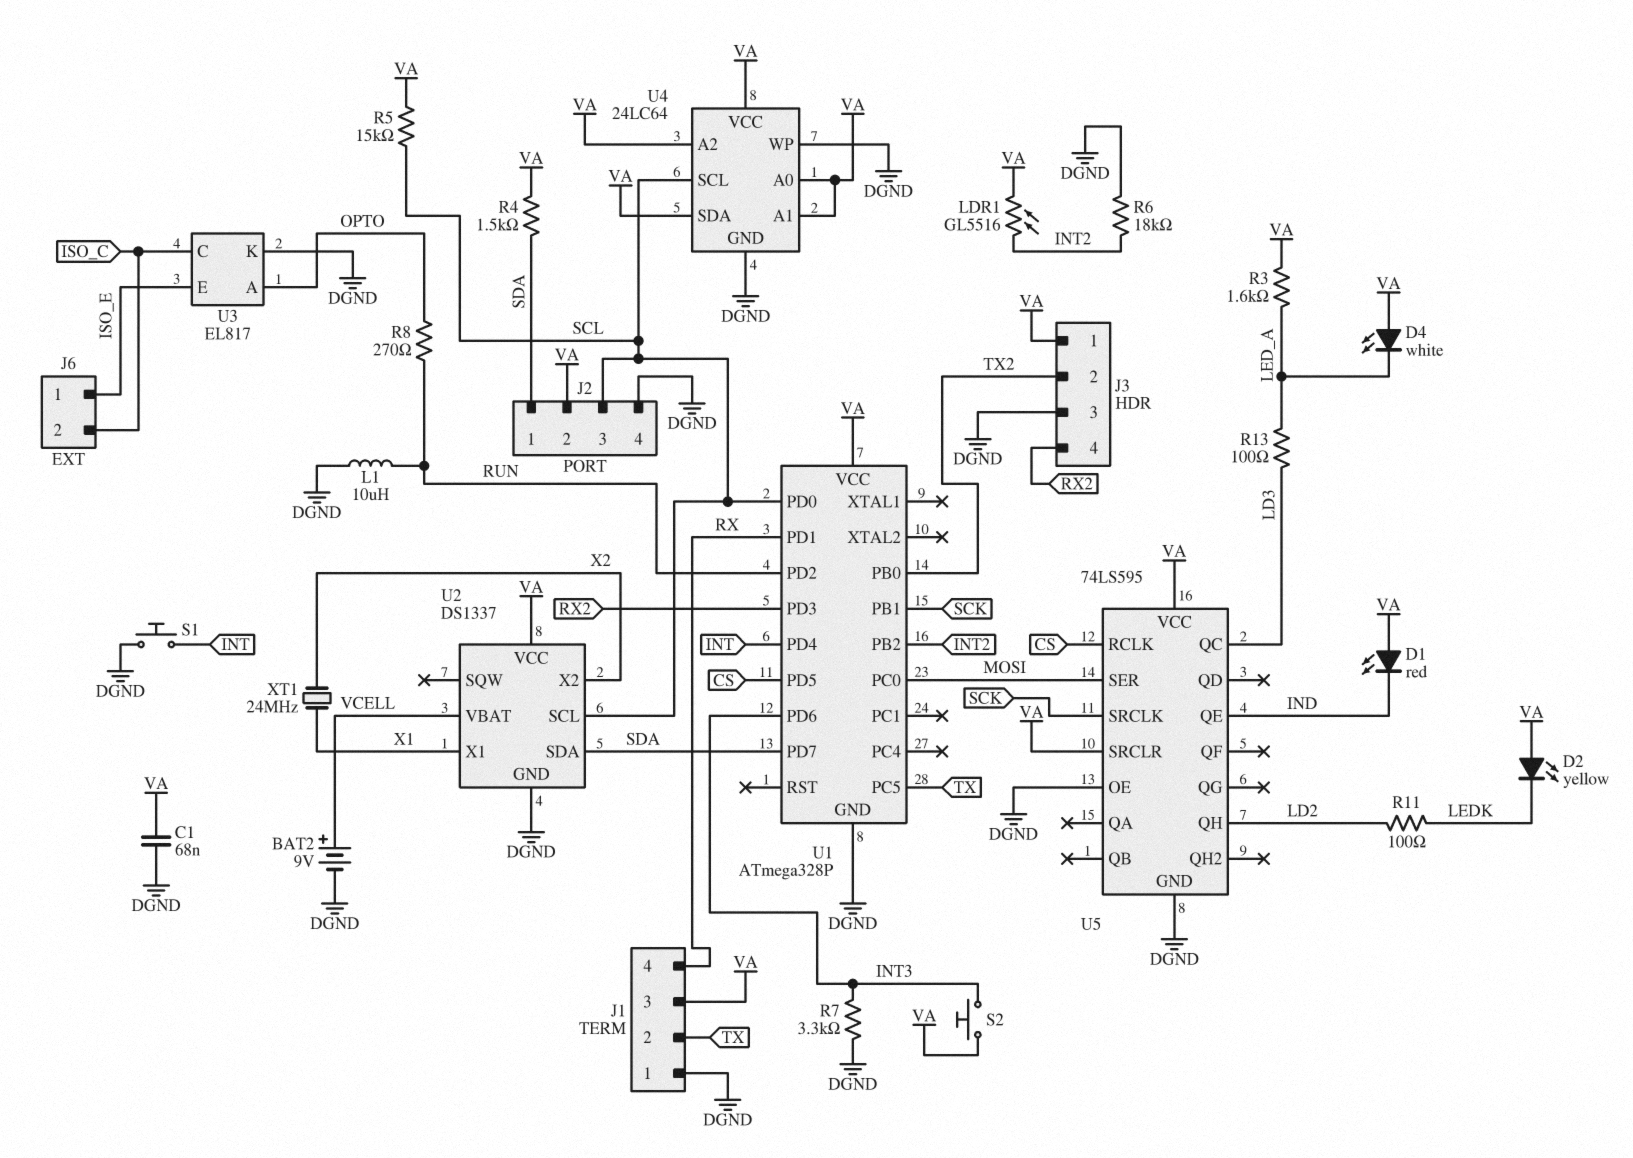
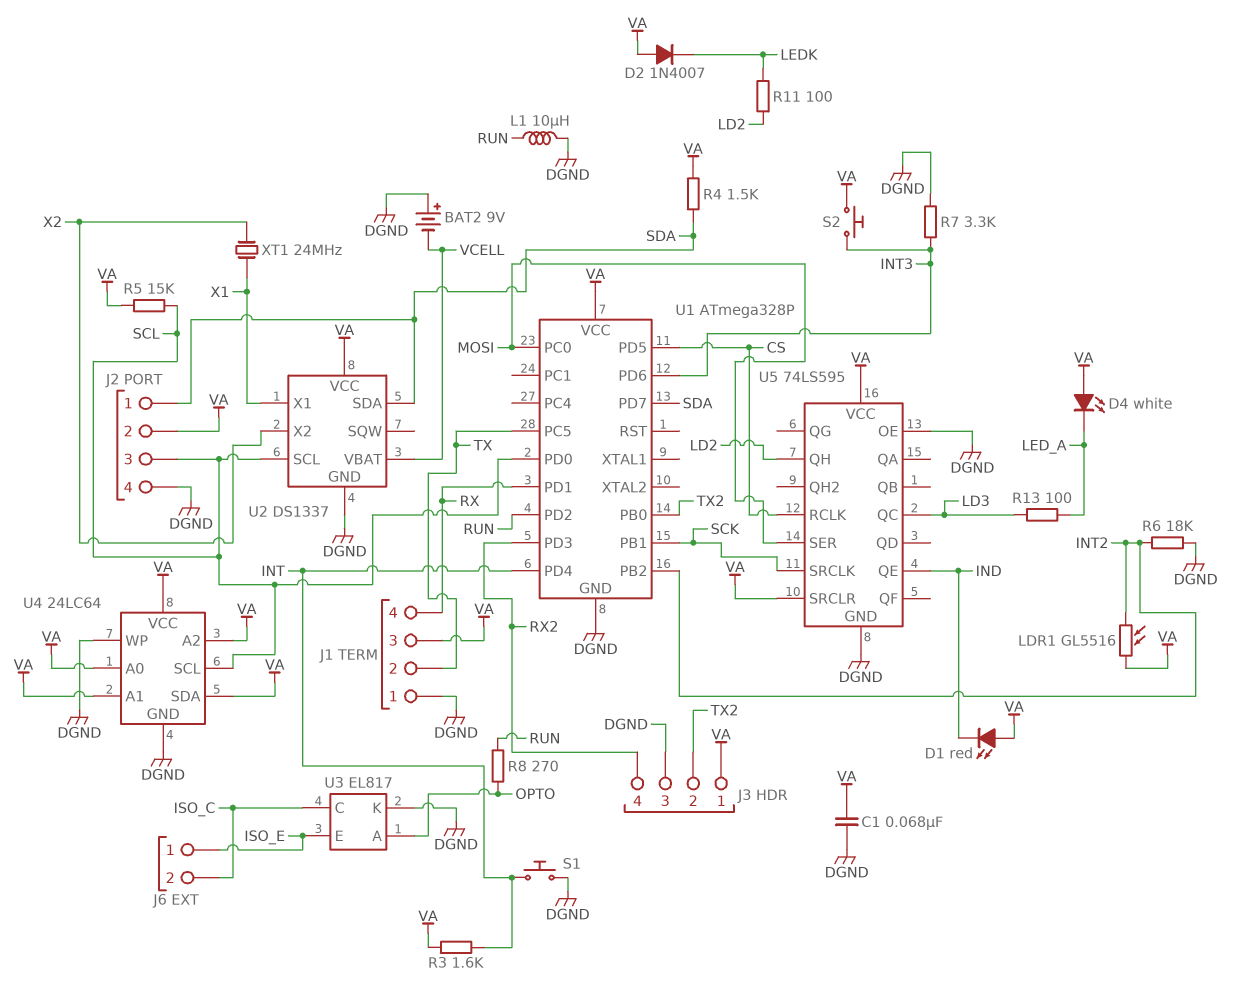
BAT2: 9V (plus VCELL, minus DGND) -> 9V (plus DGND, minus VCELL)
D2: LED yellow (A VA, K LEDK) -> diode 1N4007 (A VA, K LEDK)
R3: 1.6k (LED_A, VA) -> 1.6k (INT, VA)

